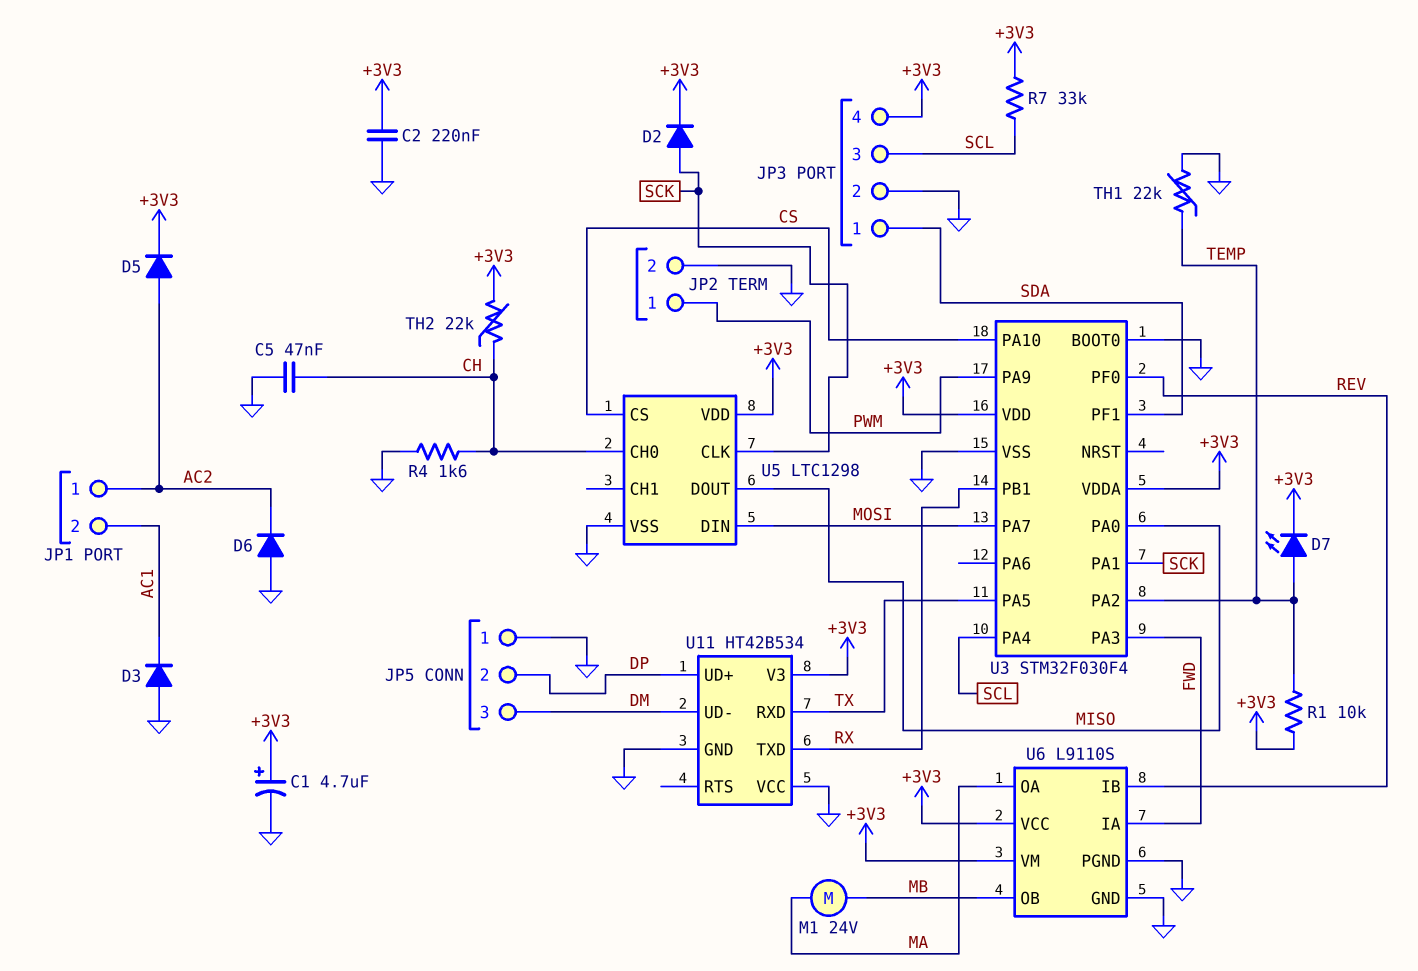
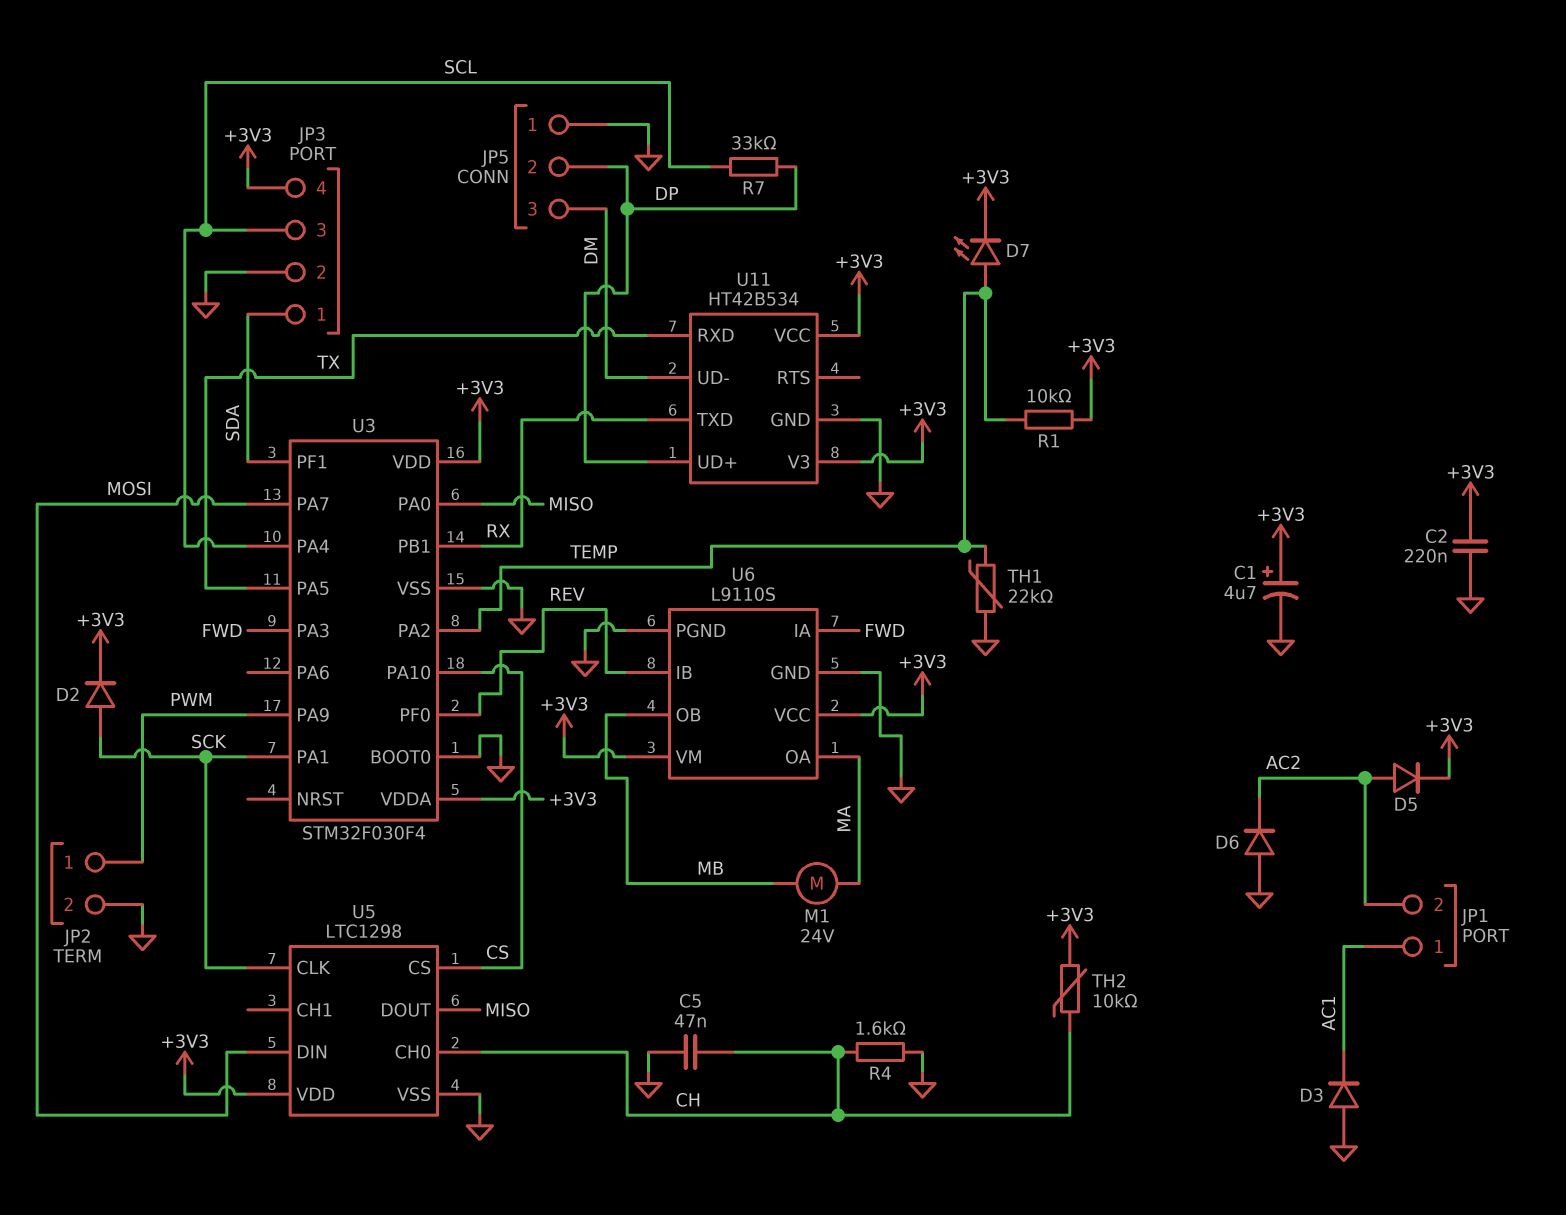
JP1 pin 1: AC2 -> AC1
JP1 pin 2: AC1 -> AC2
R7: 33k (+3V3, SCL) -> 33k (DP, SCL)
TH2: 22k (+3V3, CH) -> 10k (+3V3, CH)
U11 pin VCC: GND -> +3V3

